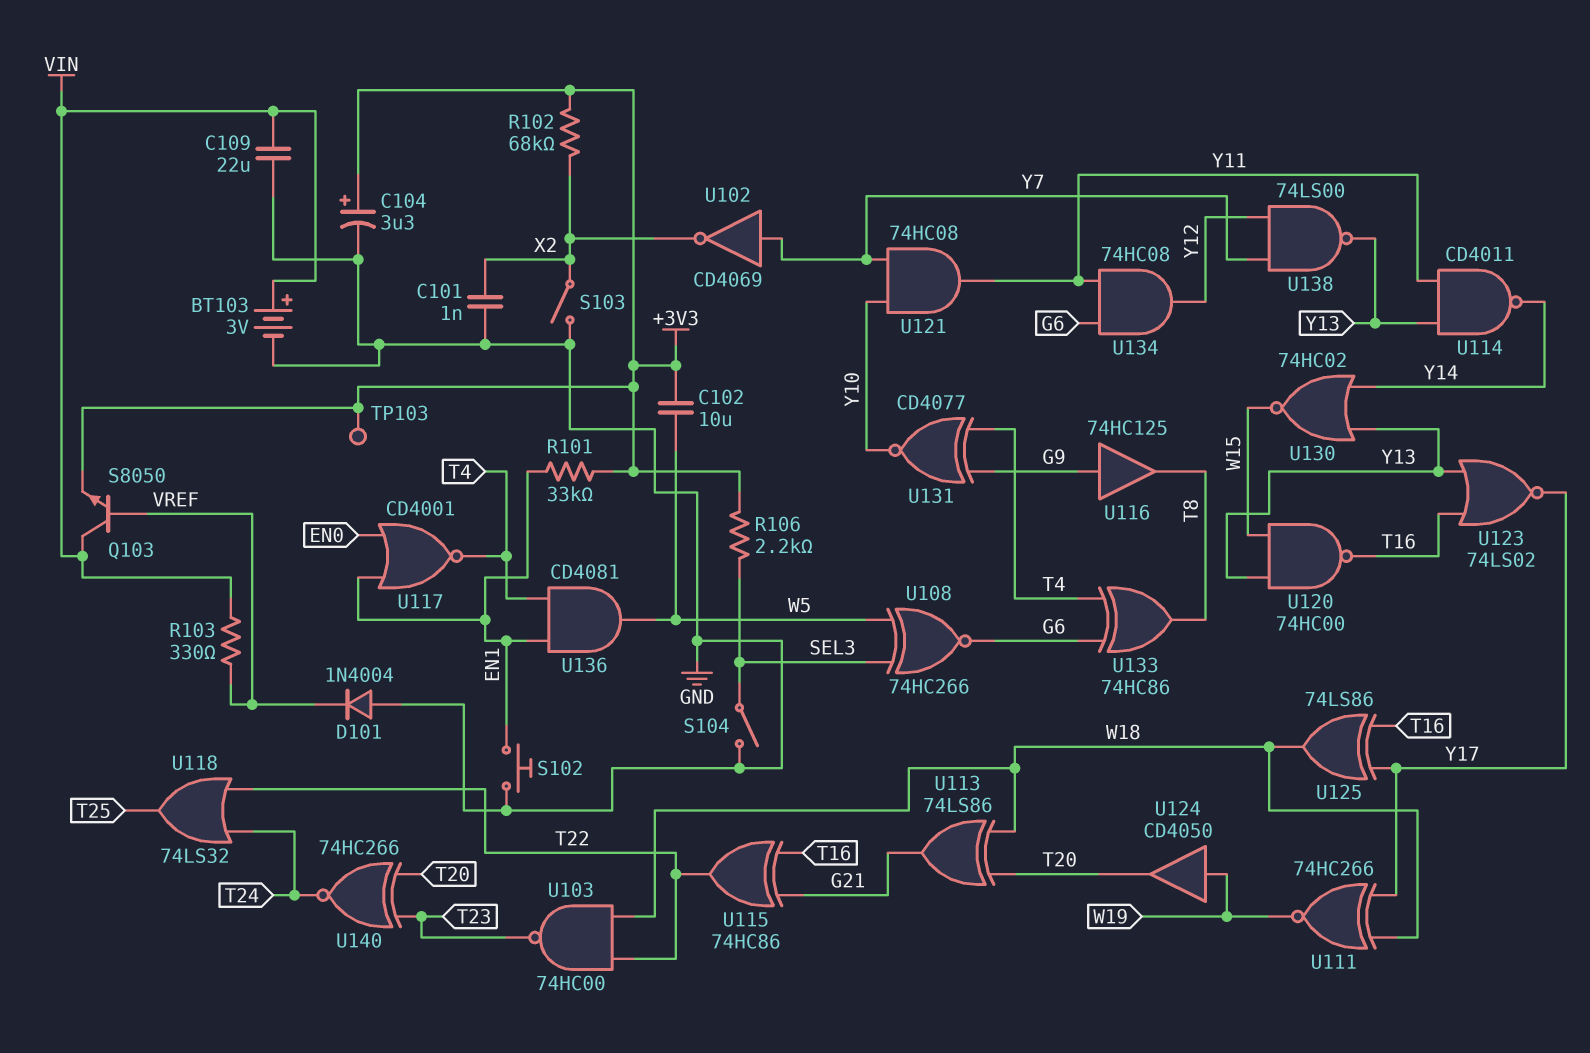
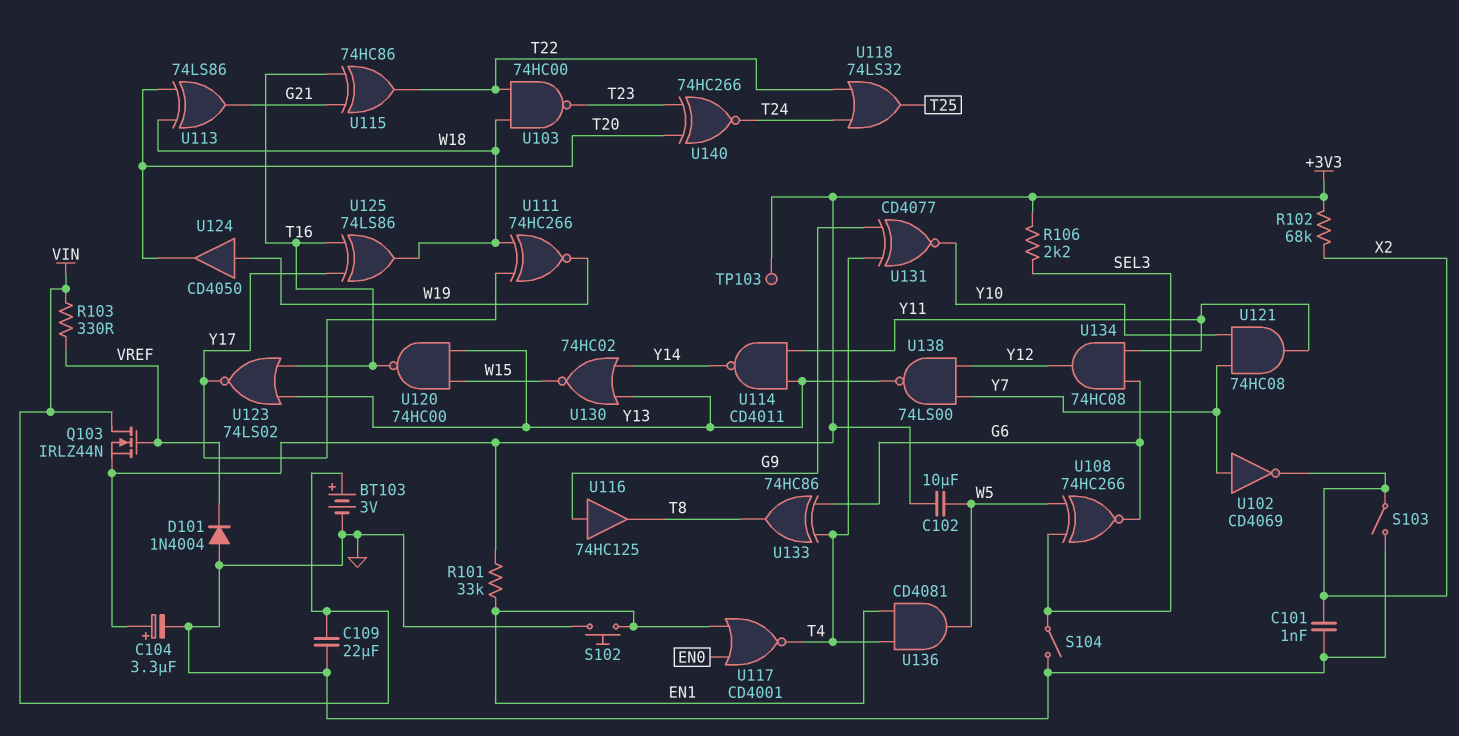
Q103: NPN S8050 (B VREF, C VIN, E +3V3) -> NMOS IRLZ44N (G VREF, D VIN, S +3V3)

